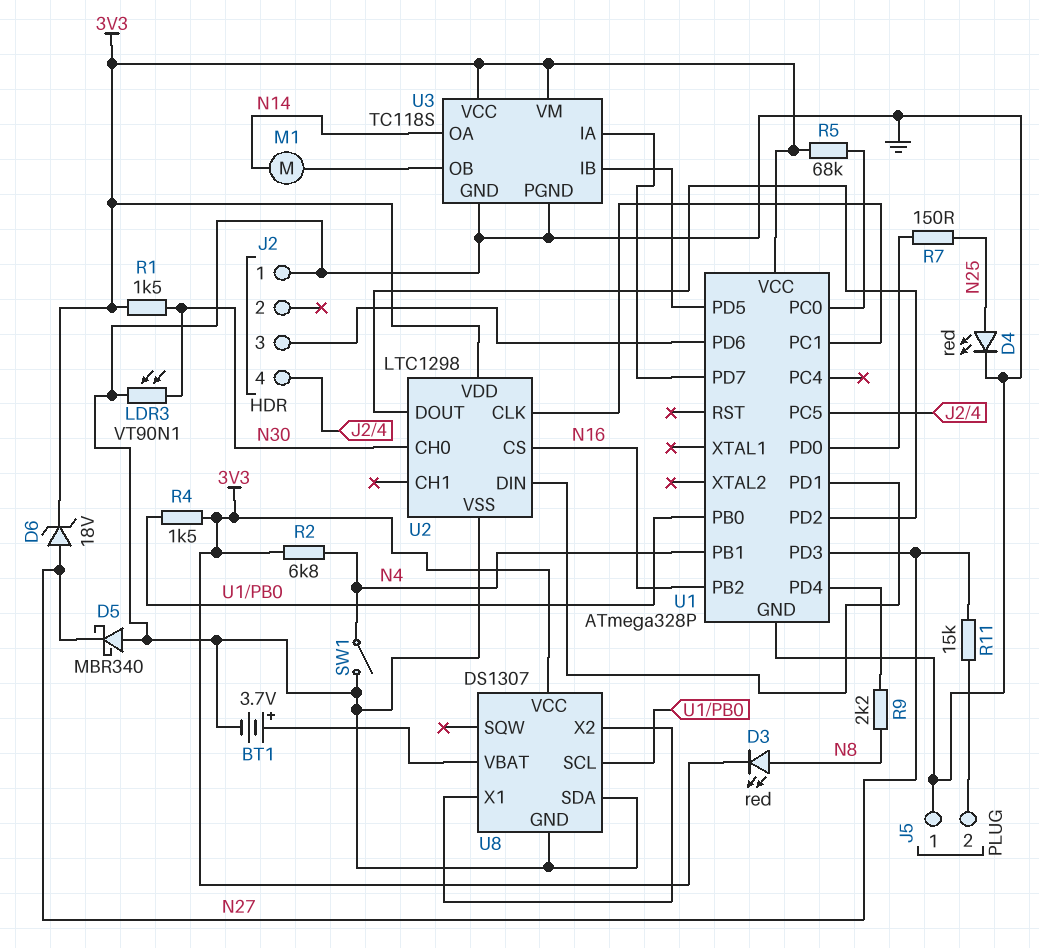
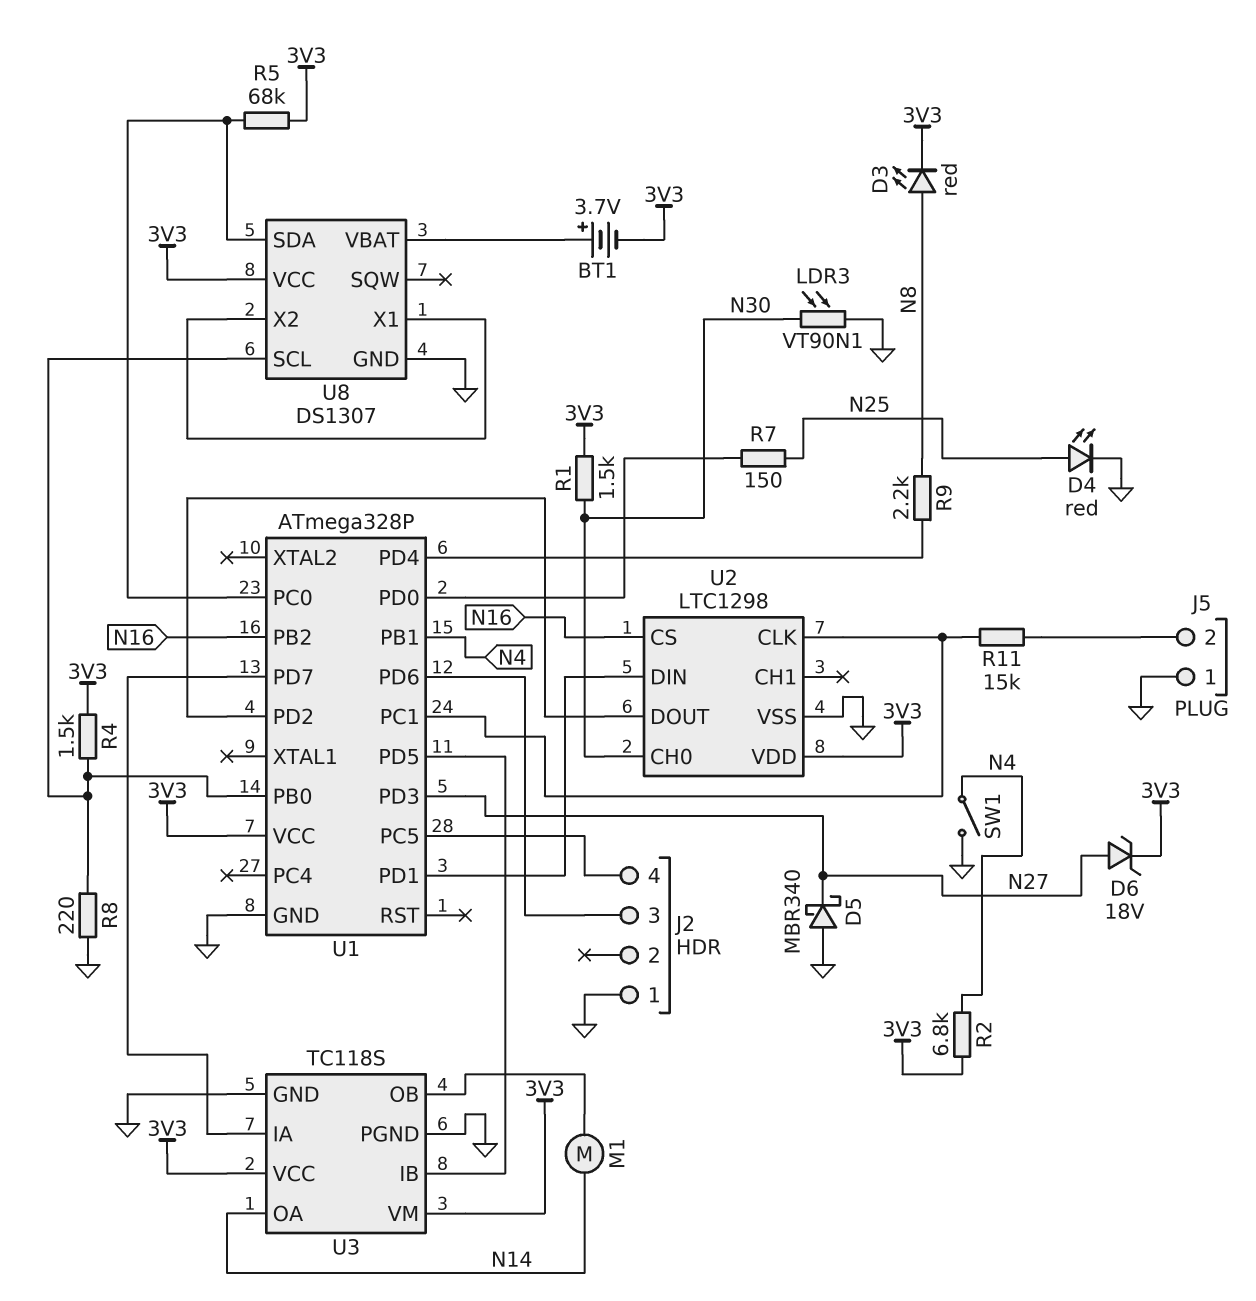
BT1: 3.7V (plus U8/VBAT, minus GND) -> 3.7V (plus U8/VBAT, minus 3V3)
R8: none -> 220 (GND, U1/PB0)
R11: 15k (J5/2, N27) -> 15k (J5/2, U1/PC1)
U8 pin SDA: GND -> U1/PC0

